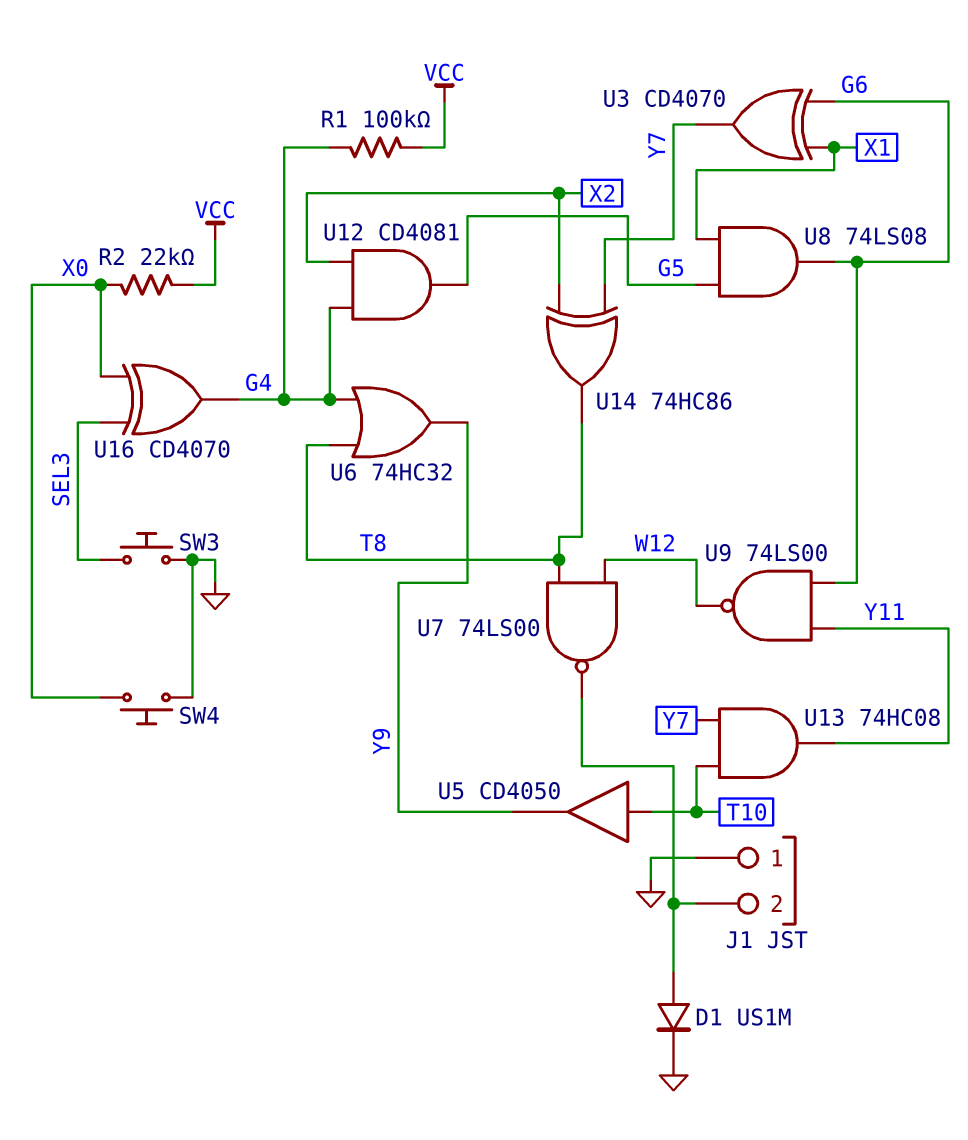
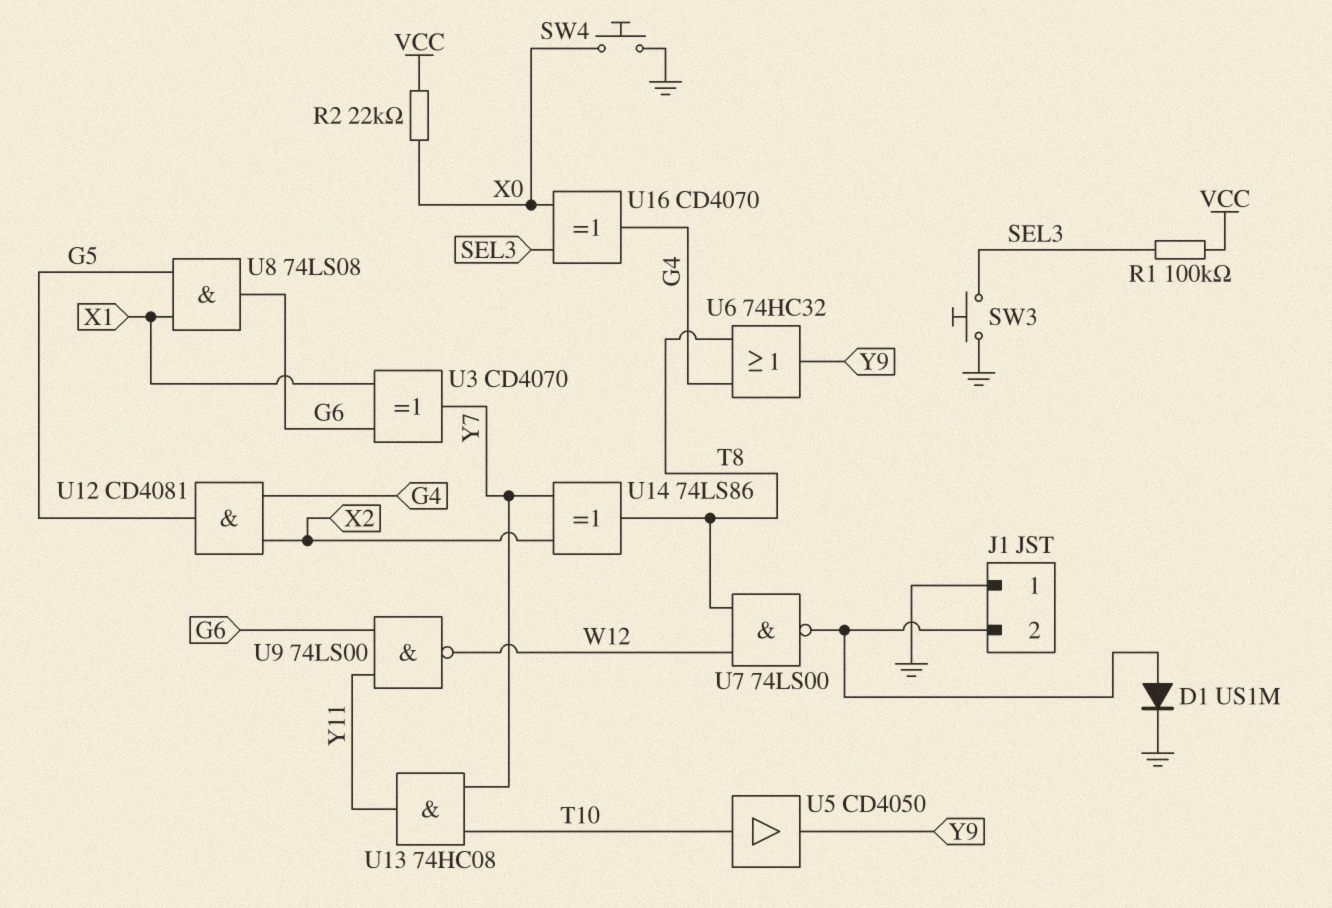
R1: 100k (G4, VCC) -> 100k (SEL3, VCC)
U14: XOR 74HC86 (in X2, in Y7, out T8) -> XOR 74LS86 (in X2, in Y7, out T8)

